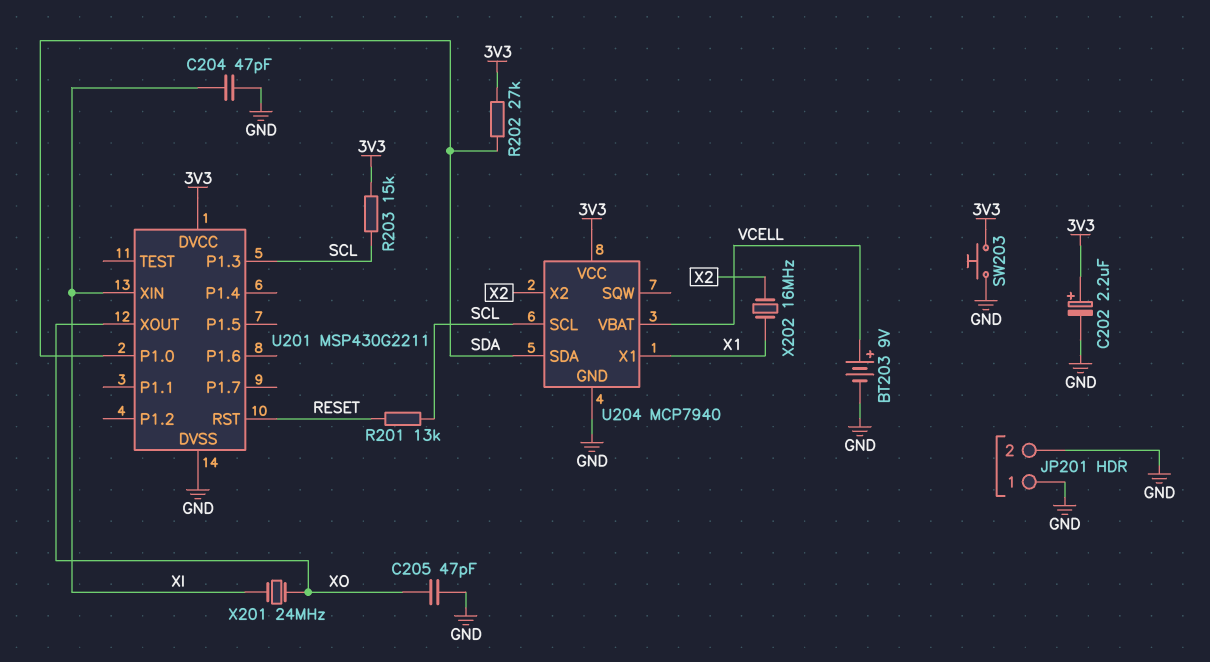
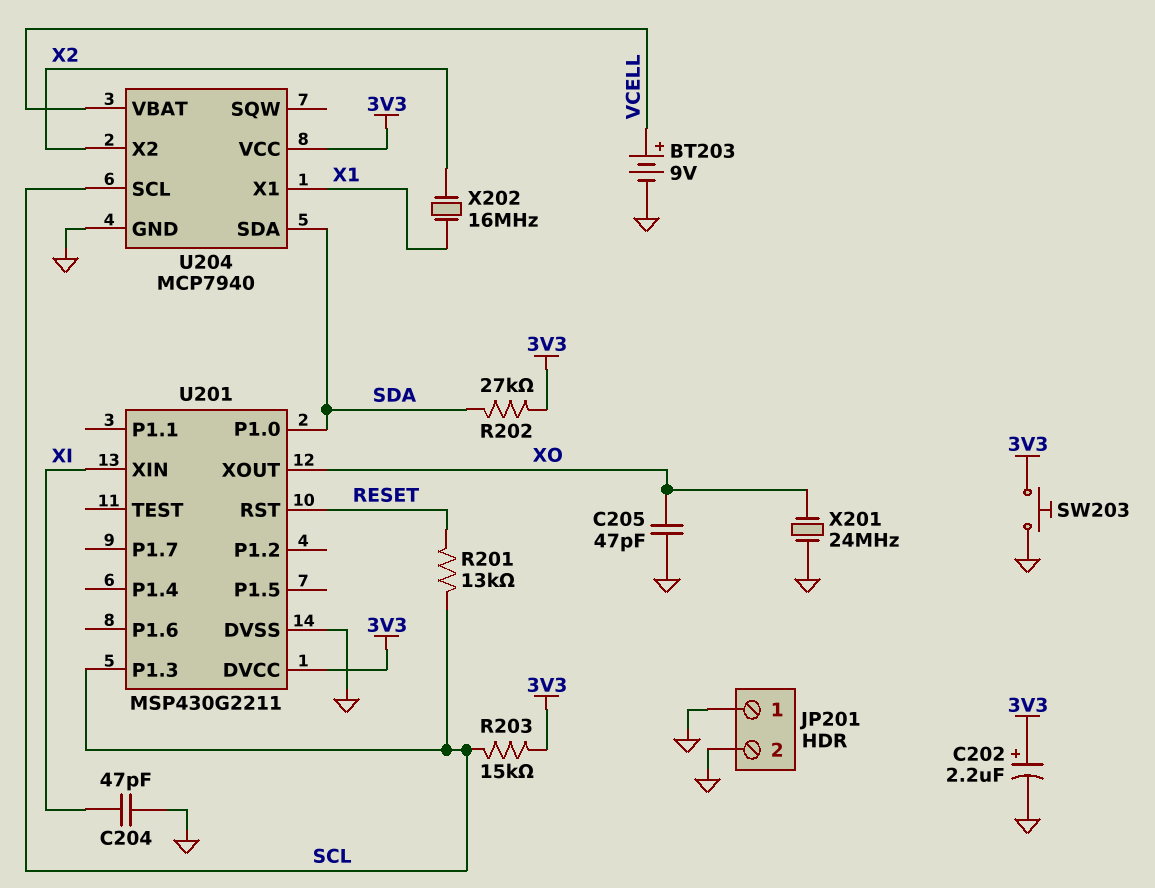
X201: 24MHz (XI, XO) -> 24MHz (GND, XO)

